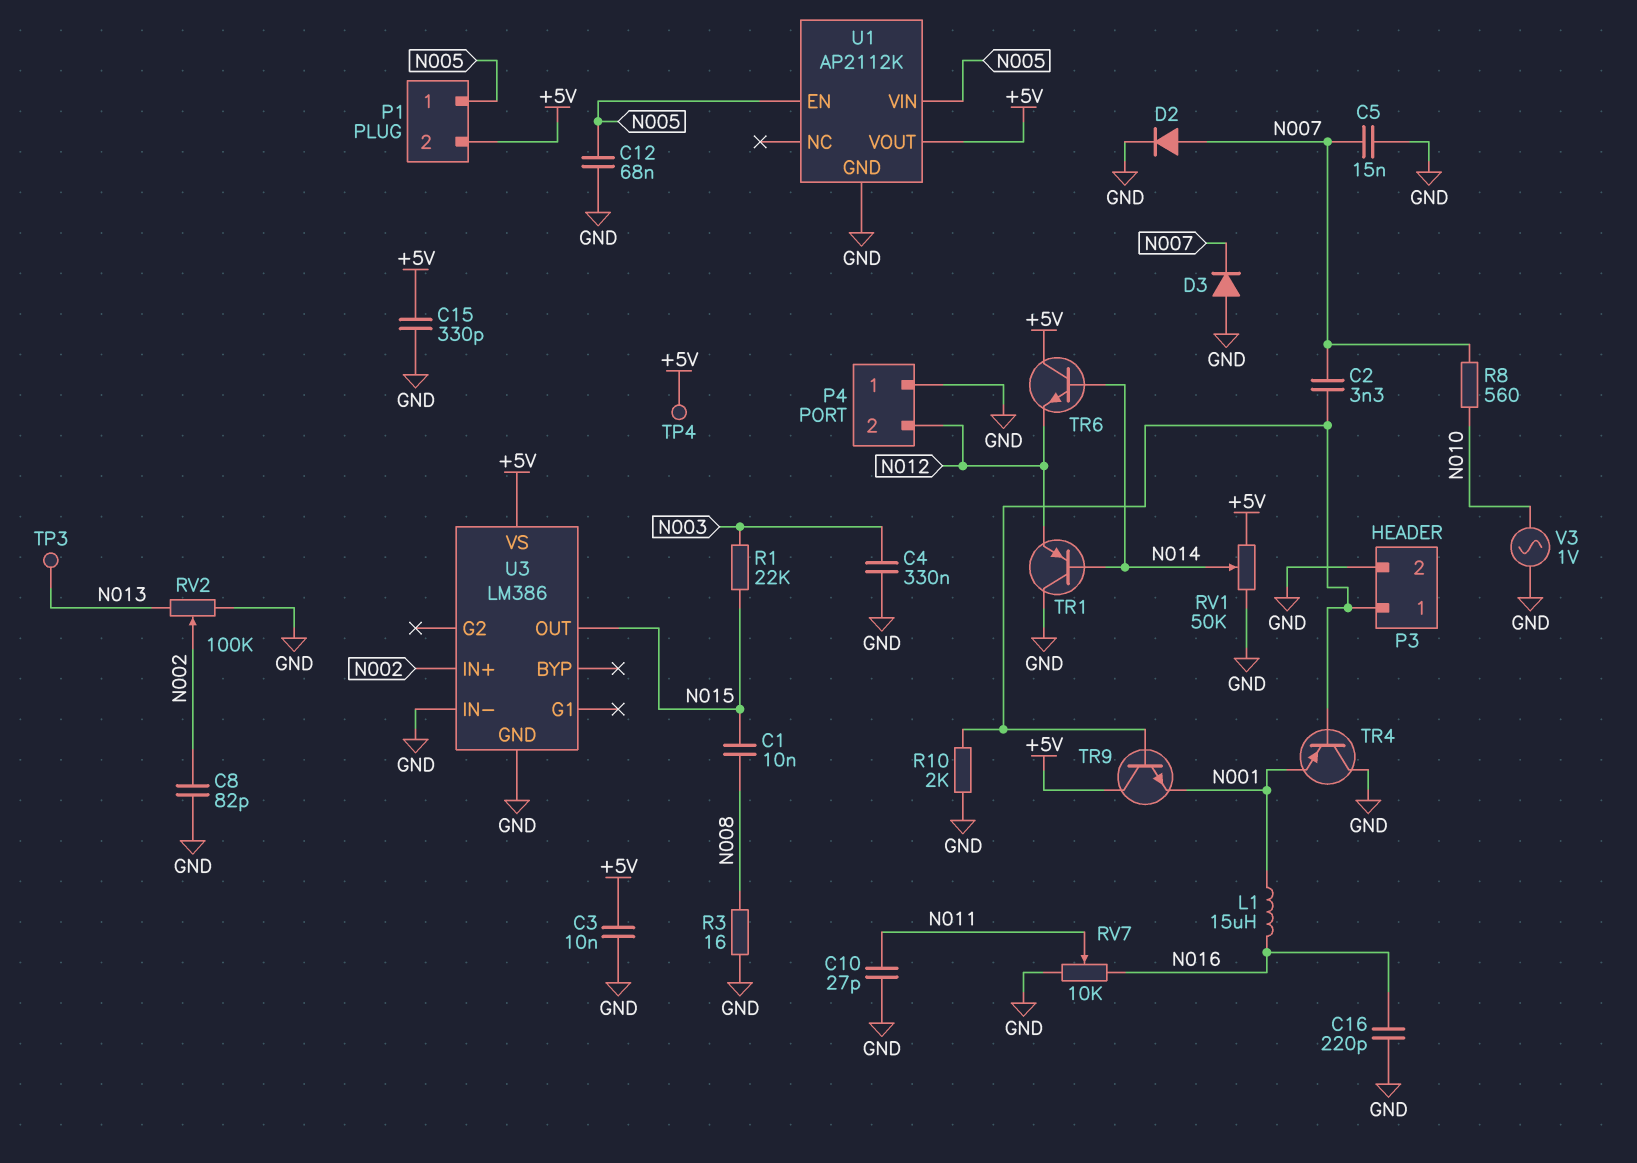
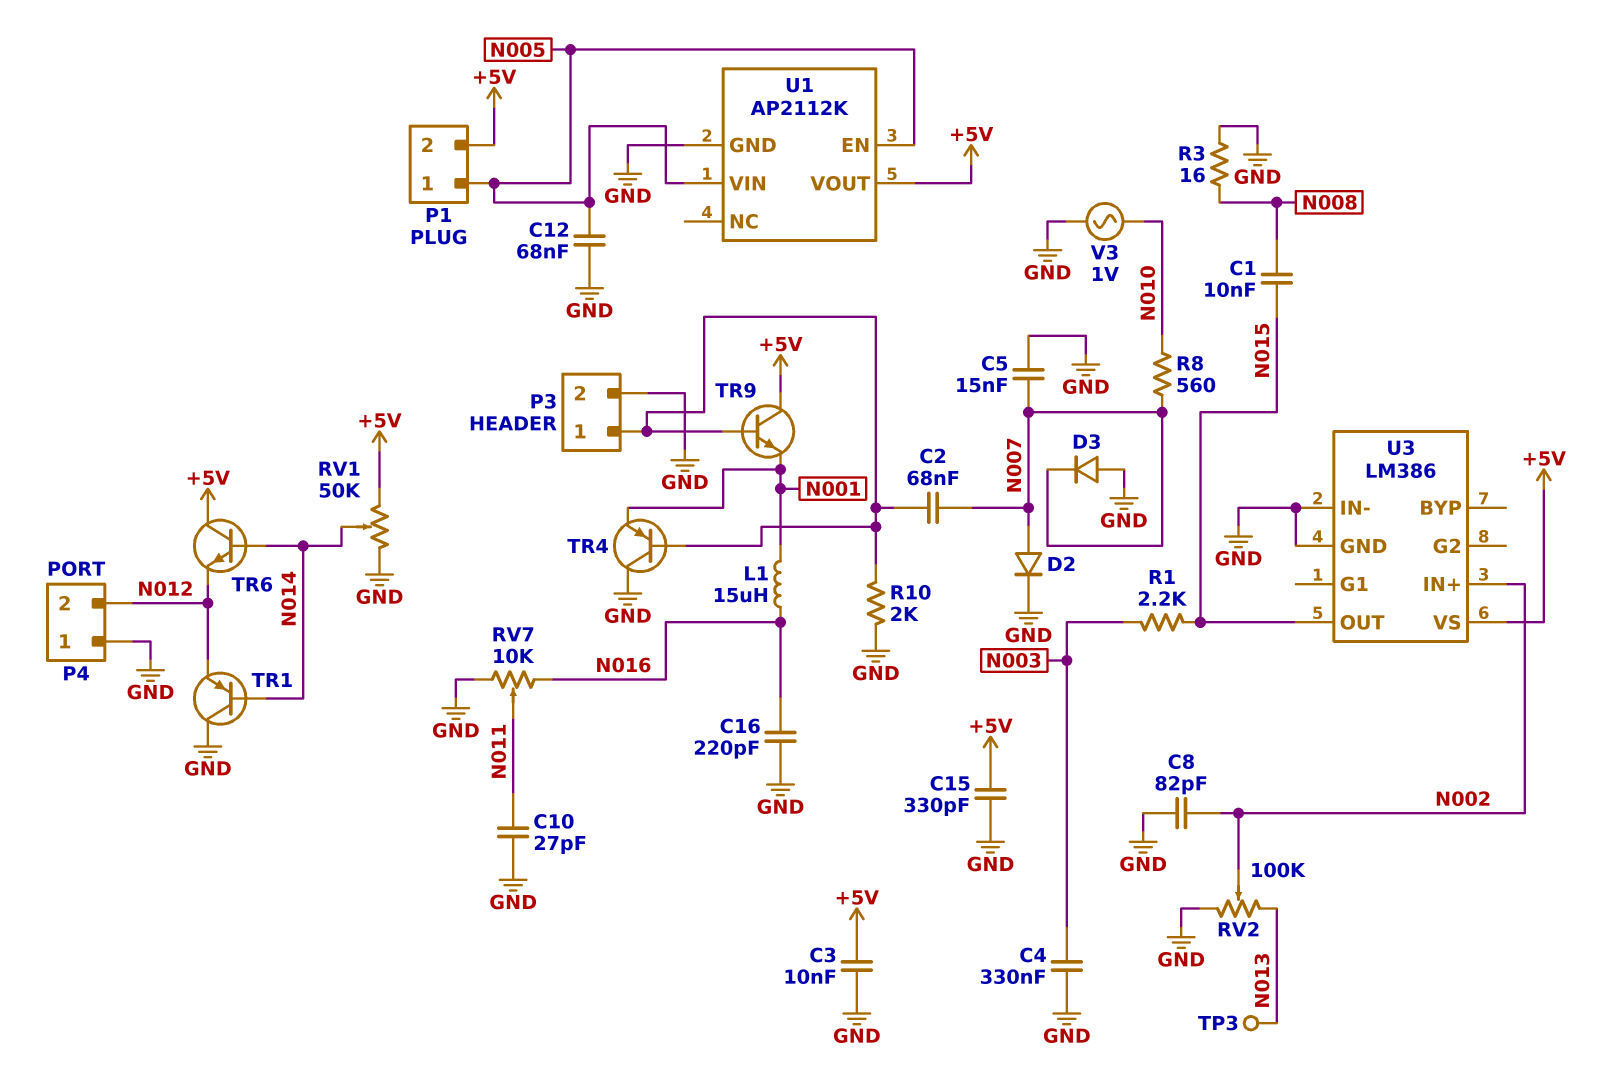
C2: 3.3nF (N007, P3/1) -> 68nF (N007, P3/1)
R1: 22k (N003, N015) -> 2.2k (N003, N015)
TP4: test point (+5V) -> none

